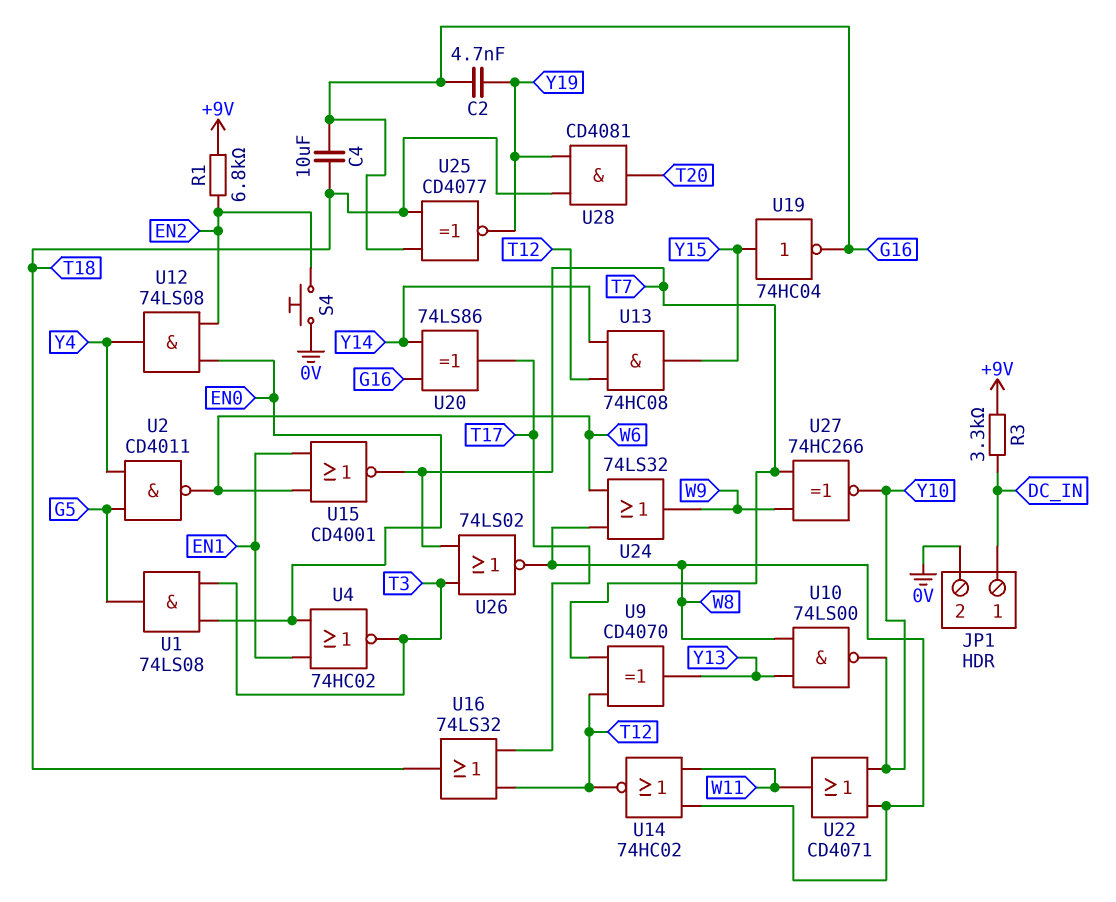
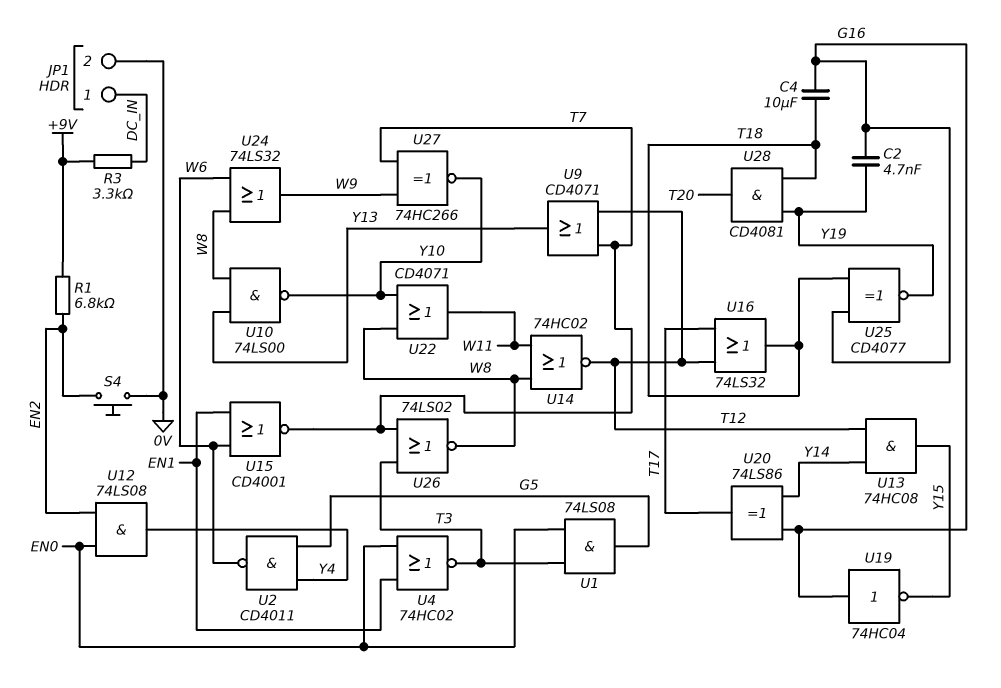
U9: XOR CD4070 (in T7, in T12, out Y13) -> OR CD4071 (in T7, in T12, out Y13)
U19: NOT 74HC04 (in Y15, out G16) -> NOT 74HC04 (in G16, out Y15)

